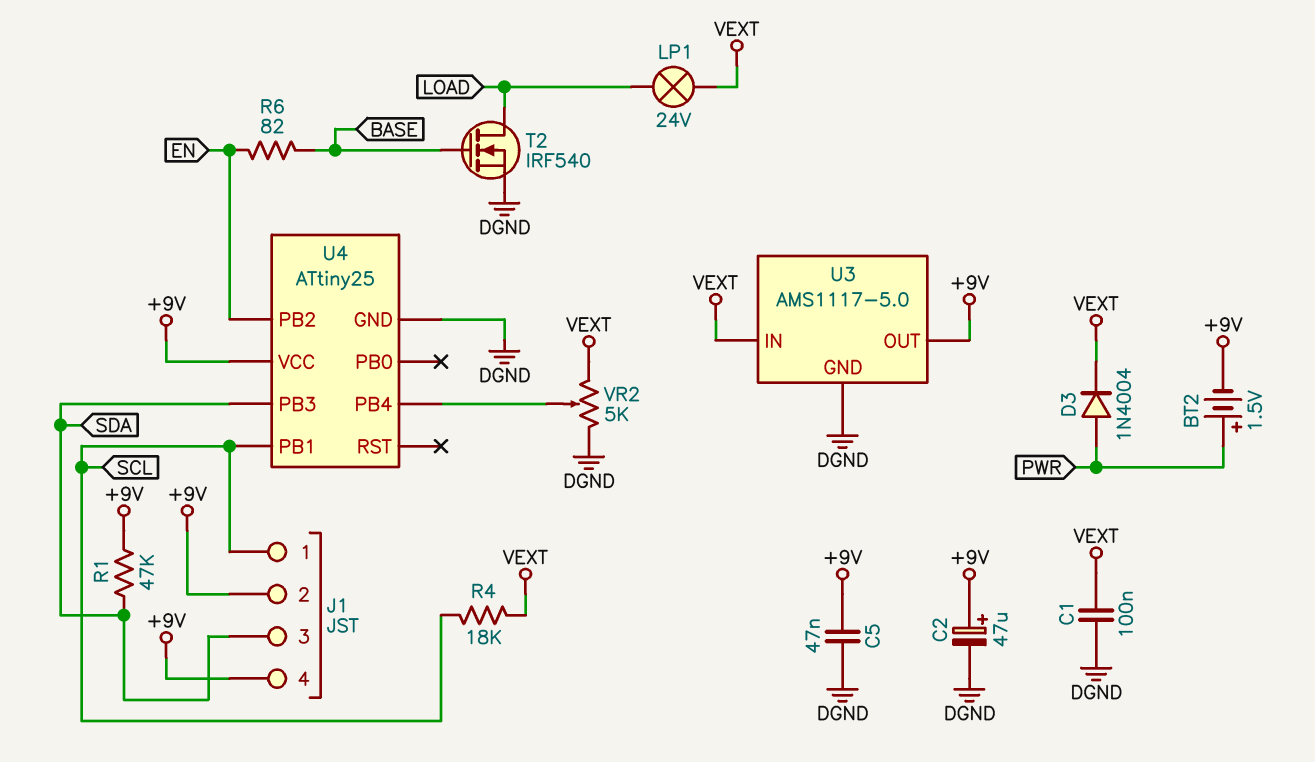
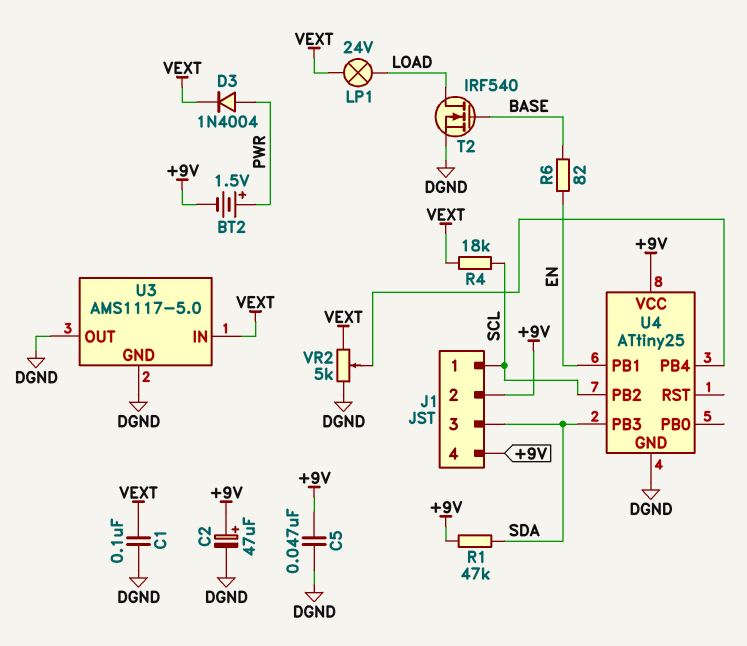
U3 pin OUT: +9V -> DGND
U4 pin PB1: SCL -> EN
U4 pin PB2: EN -> SCL

